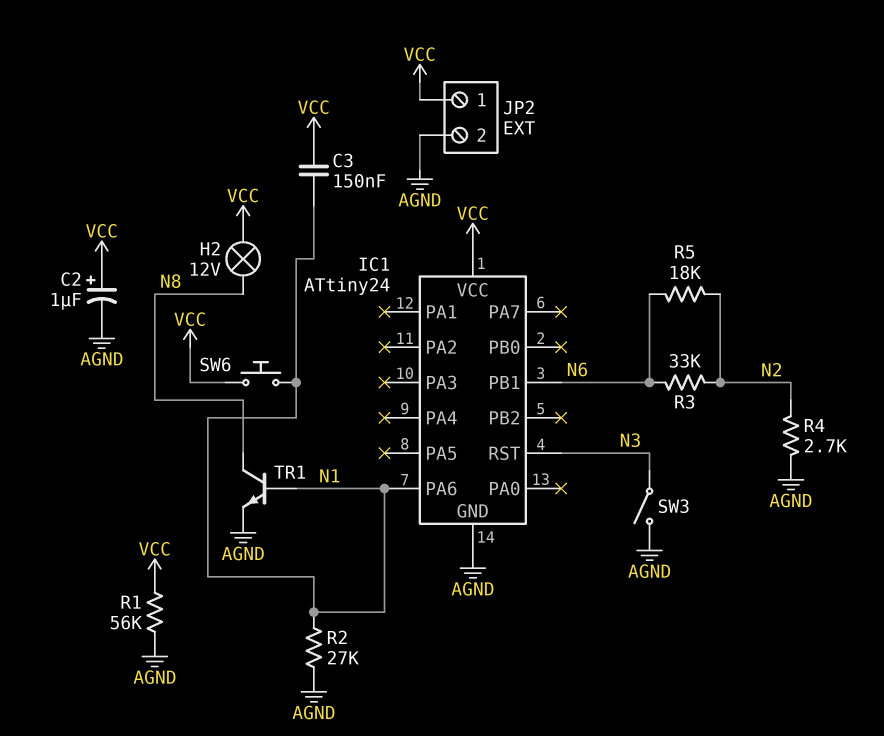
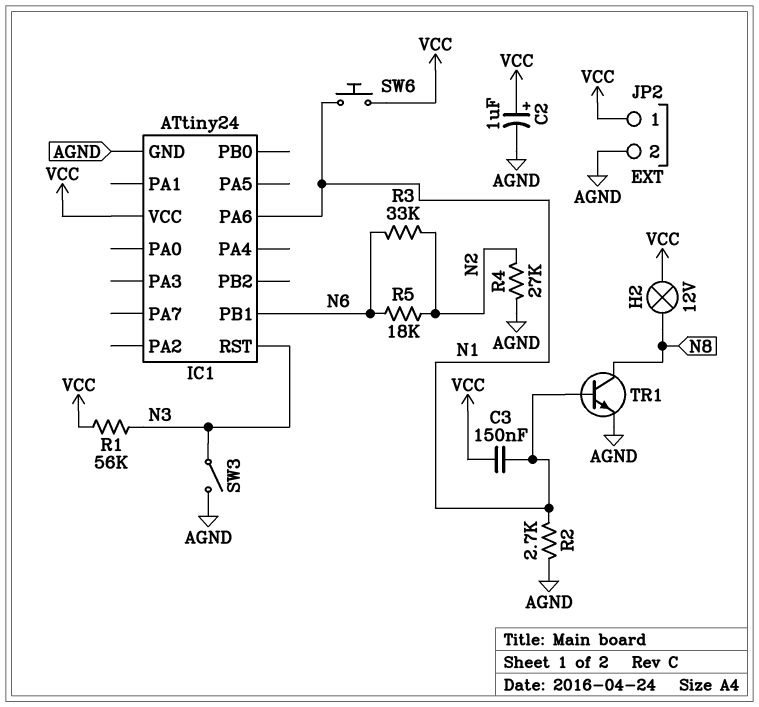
R1: 56k (AGND, VCC) -> 56k (N3, VCC)
R2: 27k (AGND, N1) -> 2.7k (AGND, N1)
R4: 2.7k (AGND, N2) -> 27k (AGND, N2)

